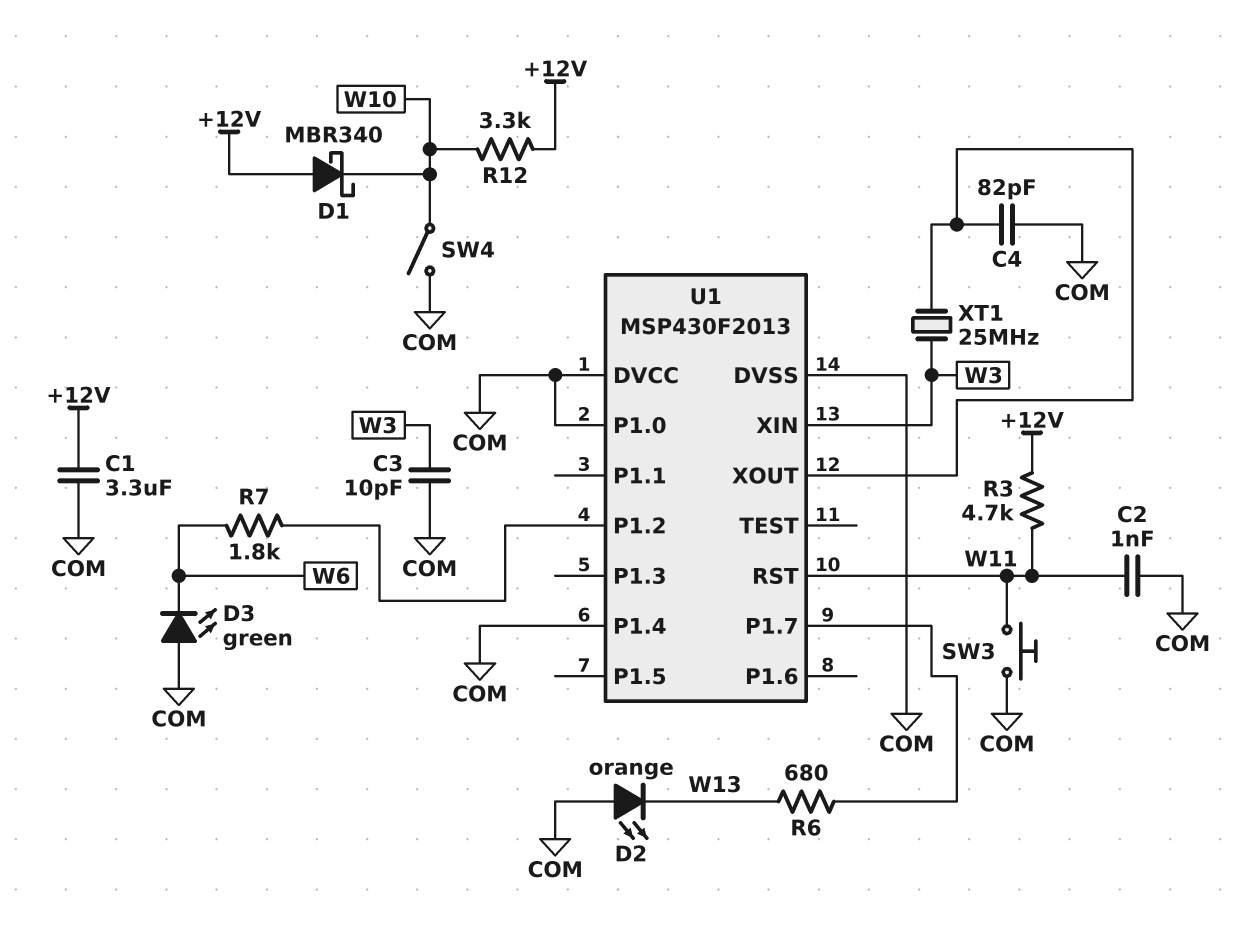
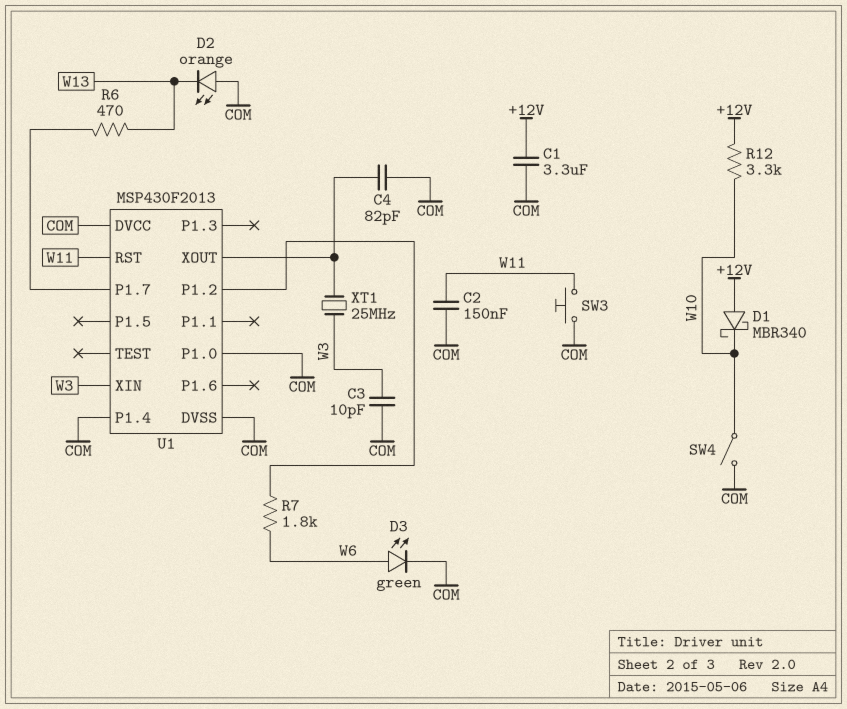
C2: 1nF (COM, W11) -> 150nF (COM, W11)
D3: LED green (A COM, K W6) -> LED green (A W6, K COM)
R3: 4.7k (+12V, W11) -> none
R6: 680 (U1/P1.7, W13) -> 470 (U1/P1.7, W13)

